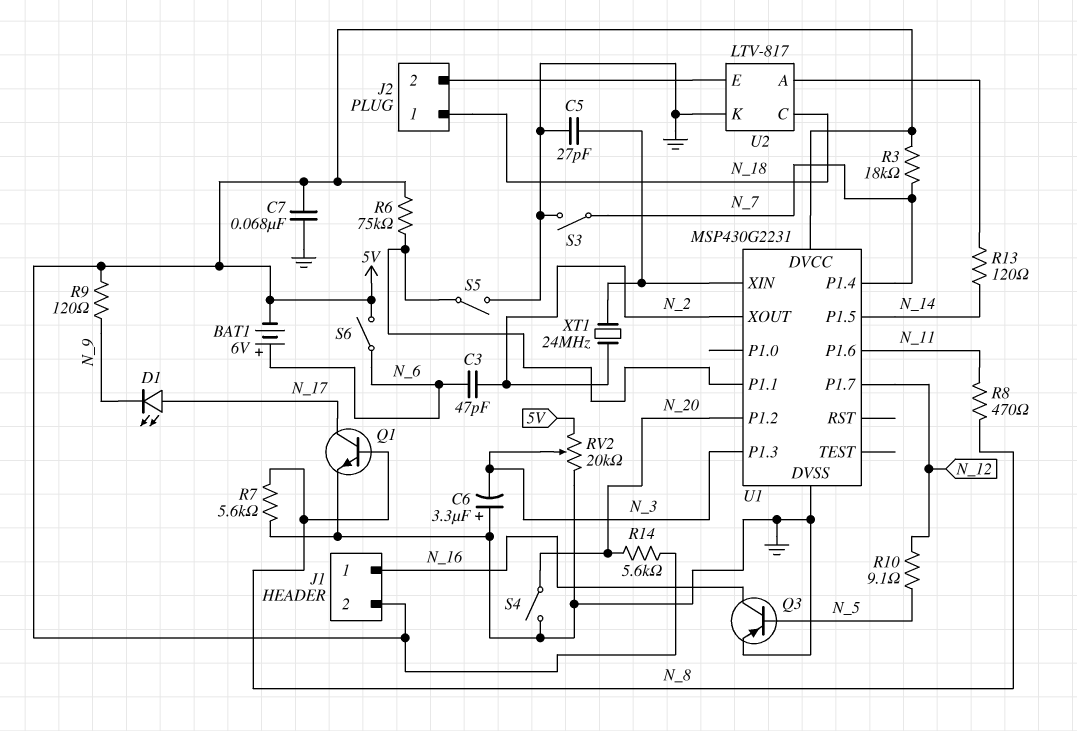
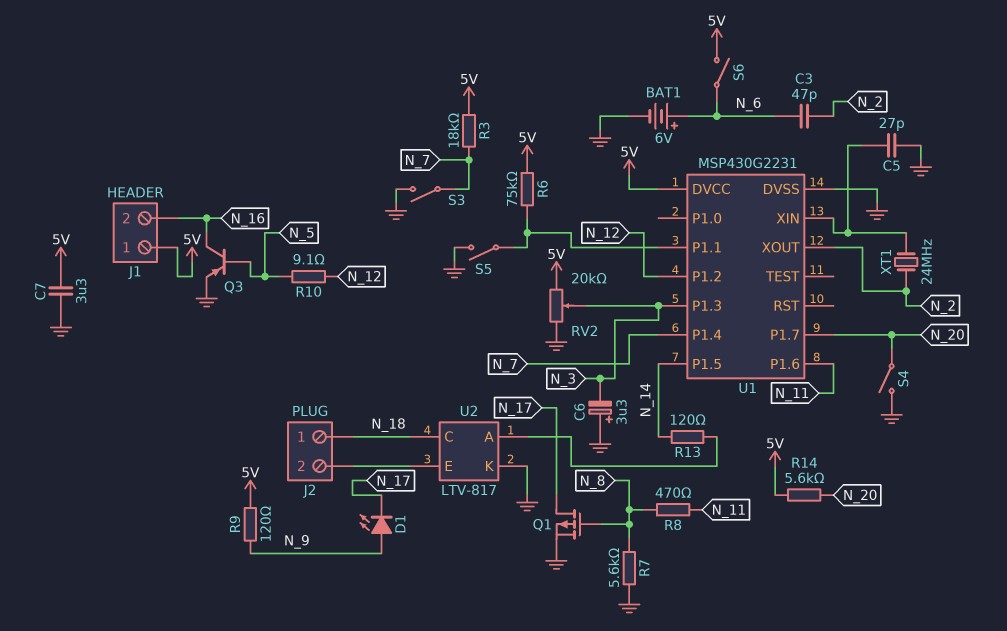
BAT1: 6V (plus N_6, minus 5V) -> 6V (plus N_6, minus GND)
C7: 68nF (5V, GND) -> 3.3uF (5V, GND)
D1: LED (A N_17, K N_9) -> LED (A N_9, K N_17)
J1 pin 1: N_16 -> 5V
J1 pin 2: 5V -> N_16
Q1: NPN (B N_8, C N_17, E GND) -> PMOS (G N_8, D N_17, S GND)
U1 pin P1.2: N_20 -> N_12
U1 pin P1.7: N_12 -> N_20

